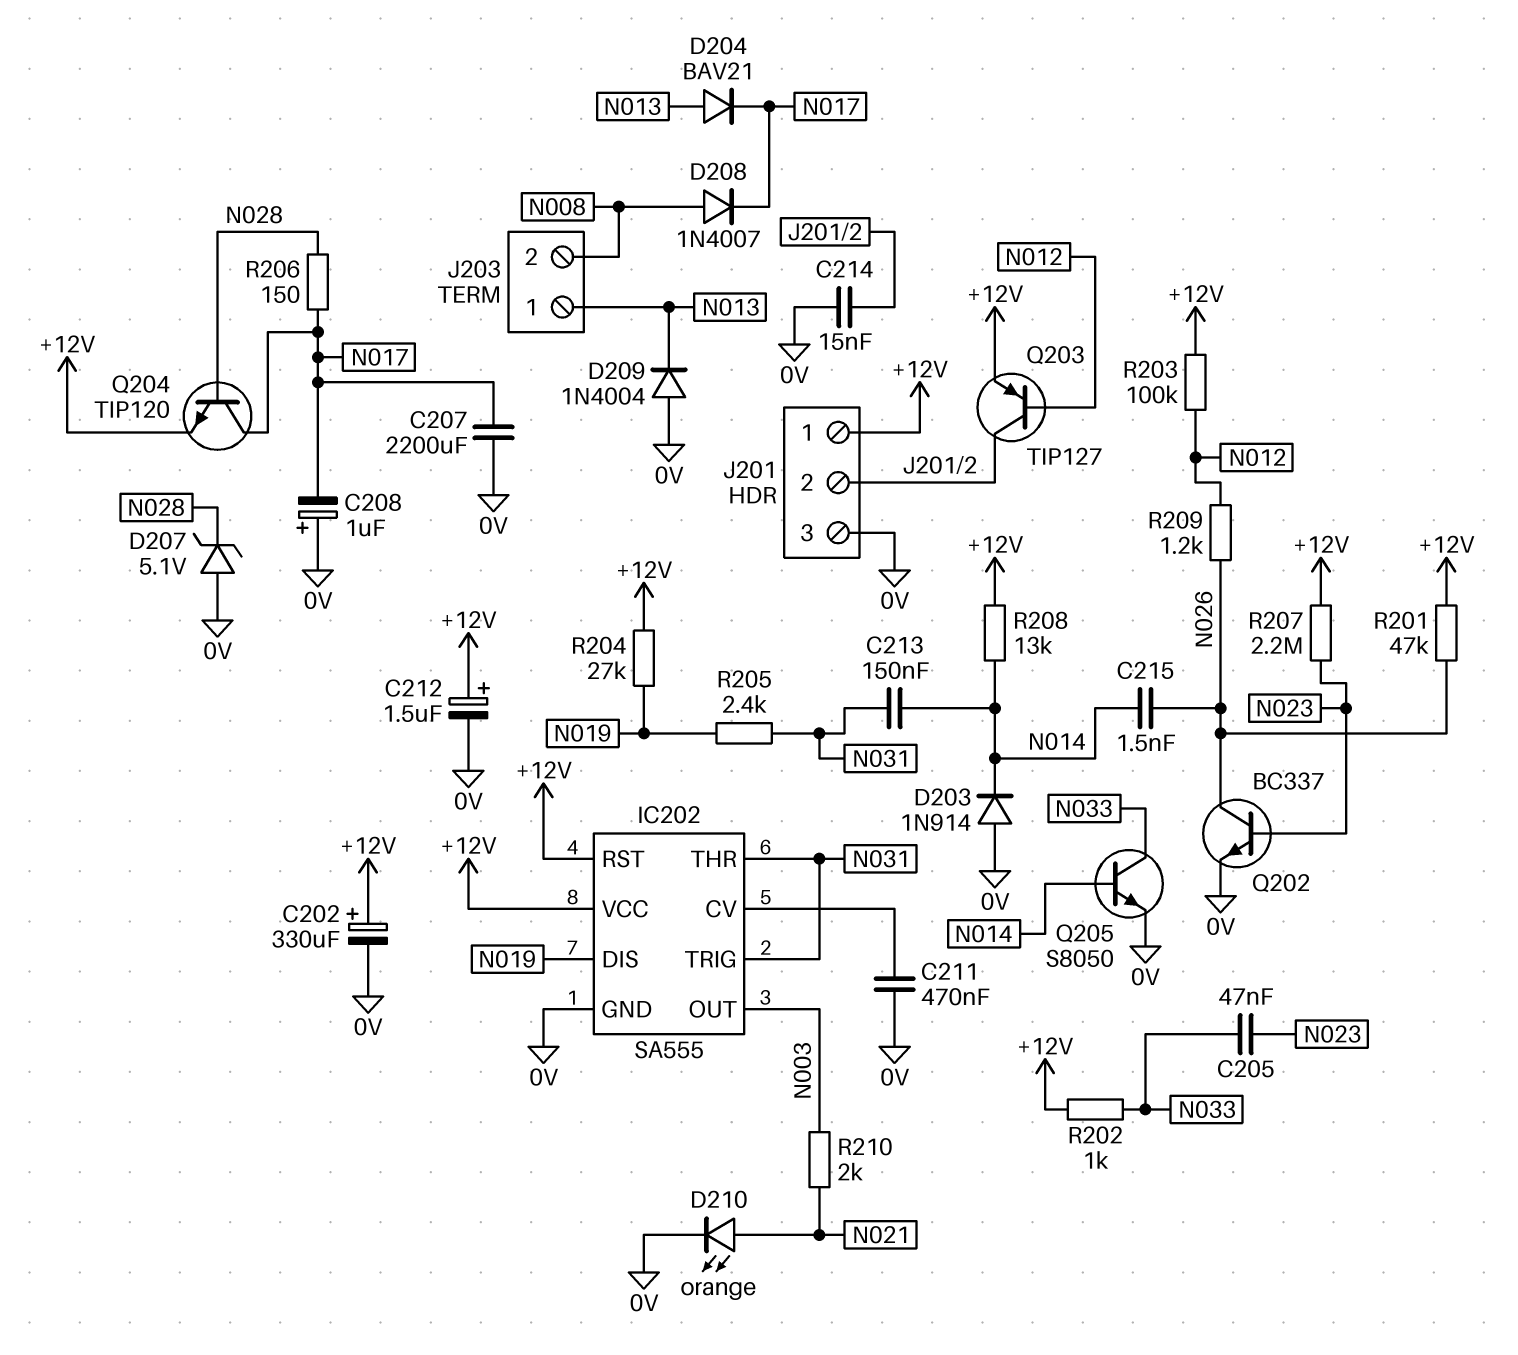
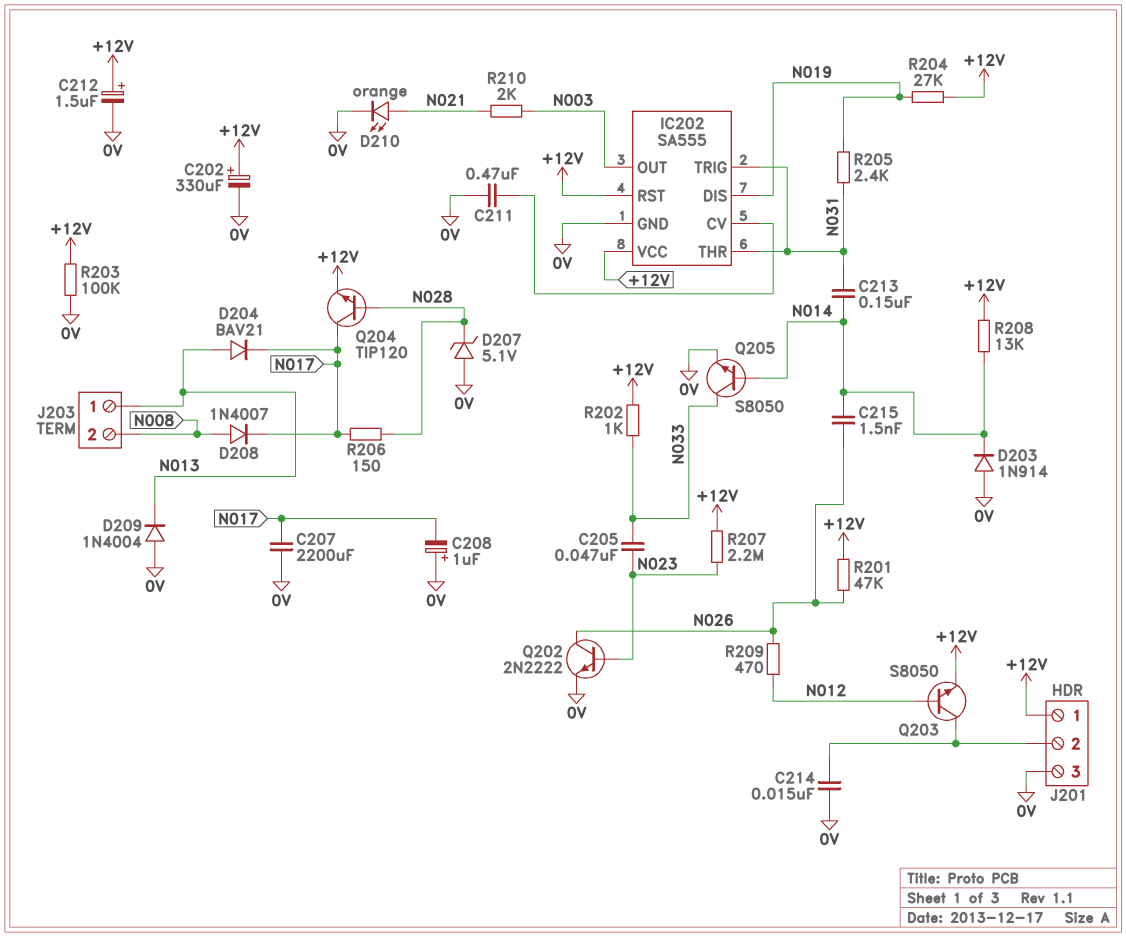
Q202: NPN BC337 (B N023, C N026, E 0V) -> NPN 2N2222 (B N023, C N026, E 0V)
Q203: PNP TIP127 (B N012, C J201/2, E +12V) -> NPN S8050 (B N012, C J201/2, E +12V)
R203: 100k (+12V, N012) -> 100k (+12V, 0V)
R209: 1.2k (N012, N026) -> 470 (N012, N026)

